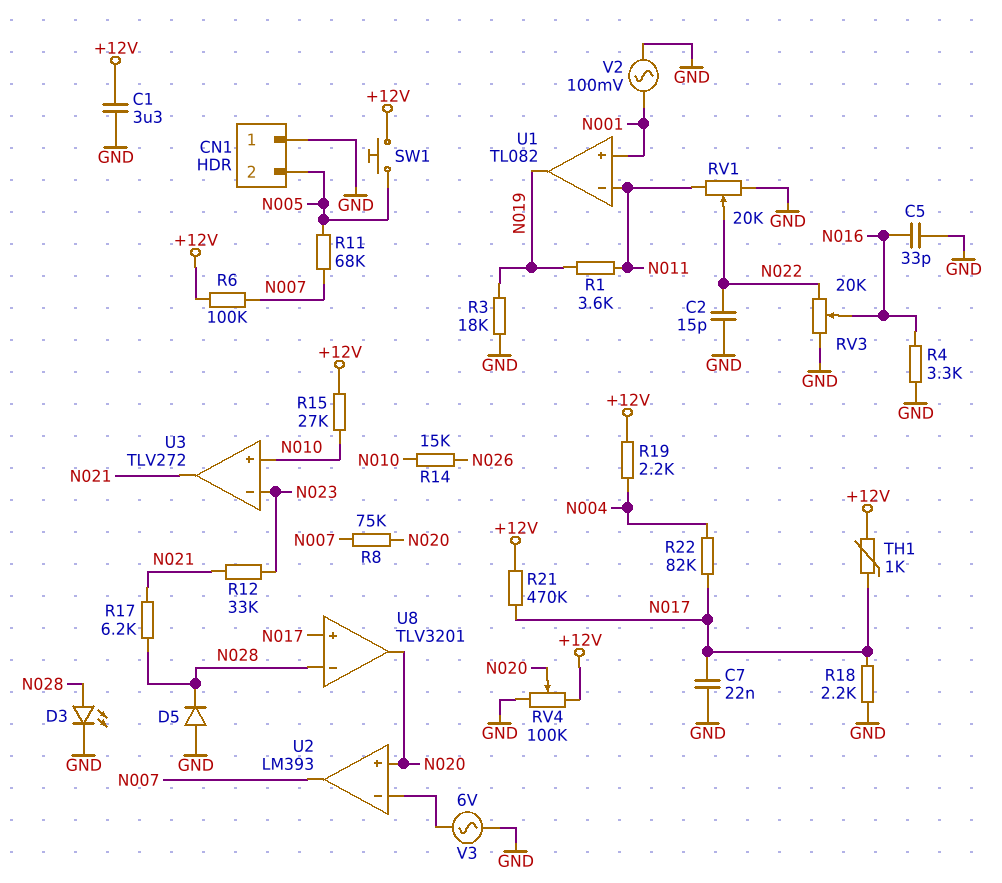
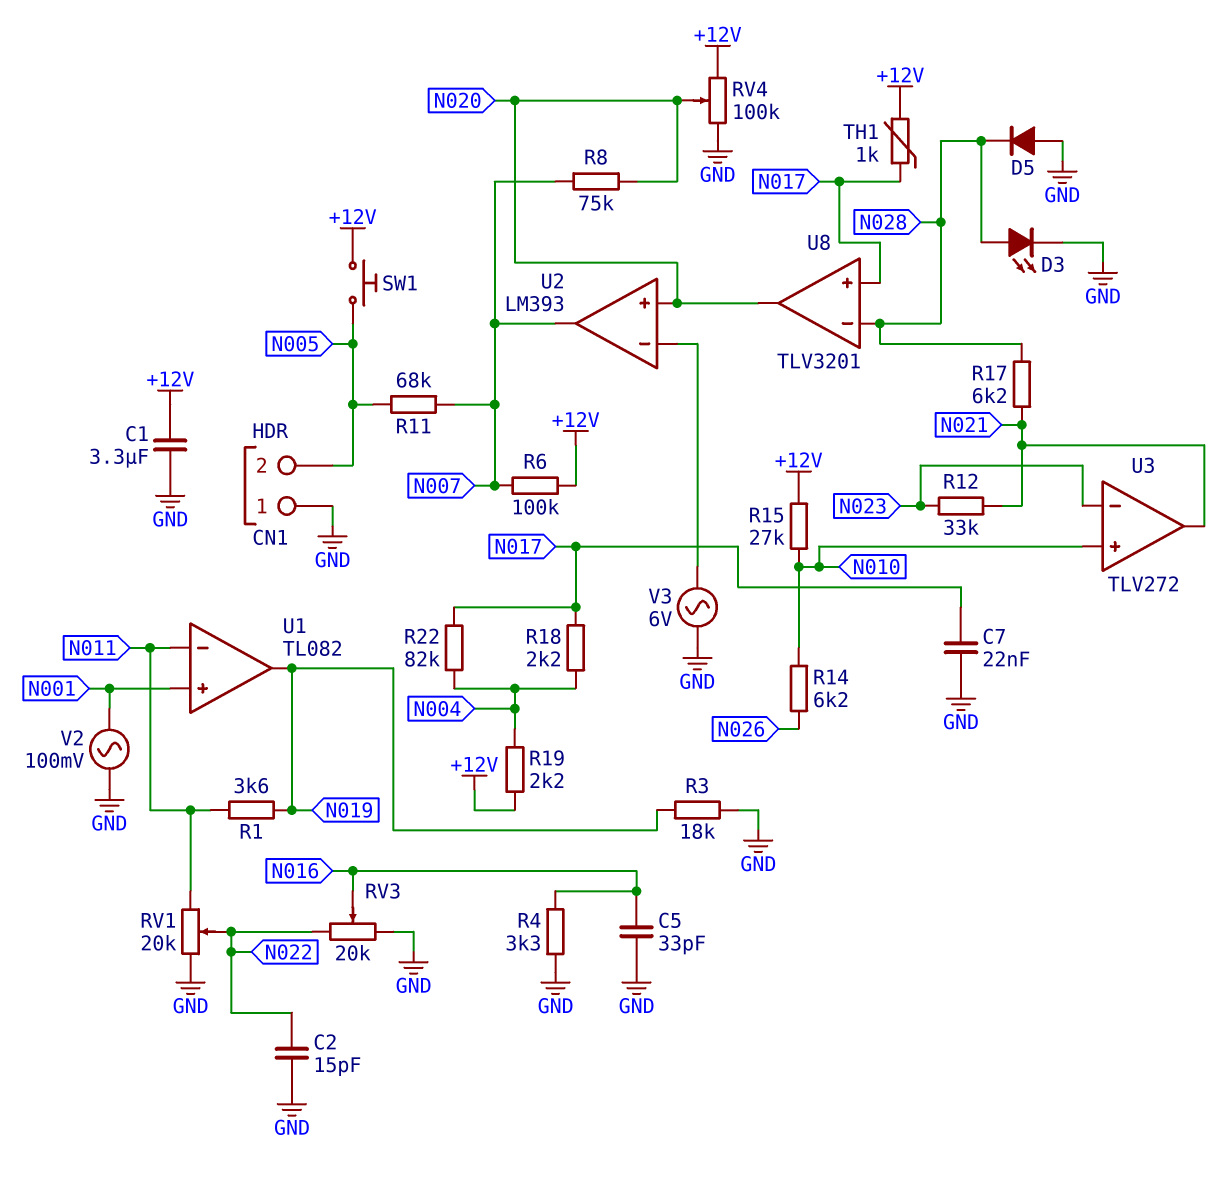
R14: 15k (N010, N026) -> 6.2k (N010, N026)
R18: 2.2k (GND, N017) -> 2.2k (N004, N017)
R21: 470k (+12V, N017) -> none

